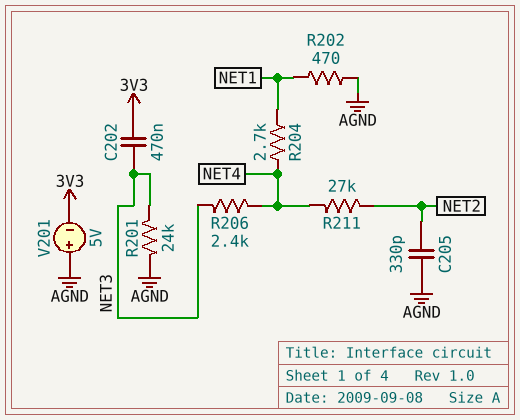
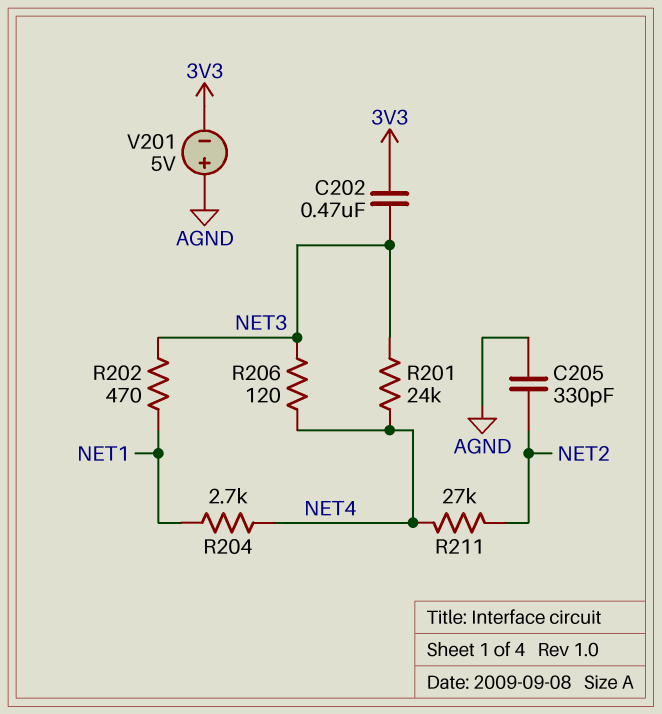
R201: 24k (AGND, NET3) -> 24k (NET3, NET4)
R202: 470 (AGND, NET1) -> 470 (NET1, NET3)
R206: 2.4k (NET3, NET4) -> 120 (NET3, NET4)

